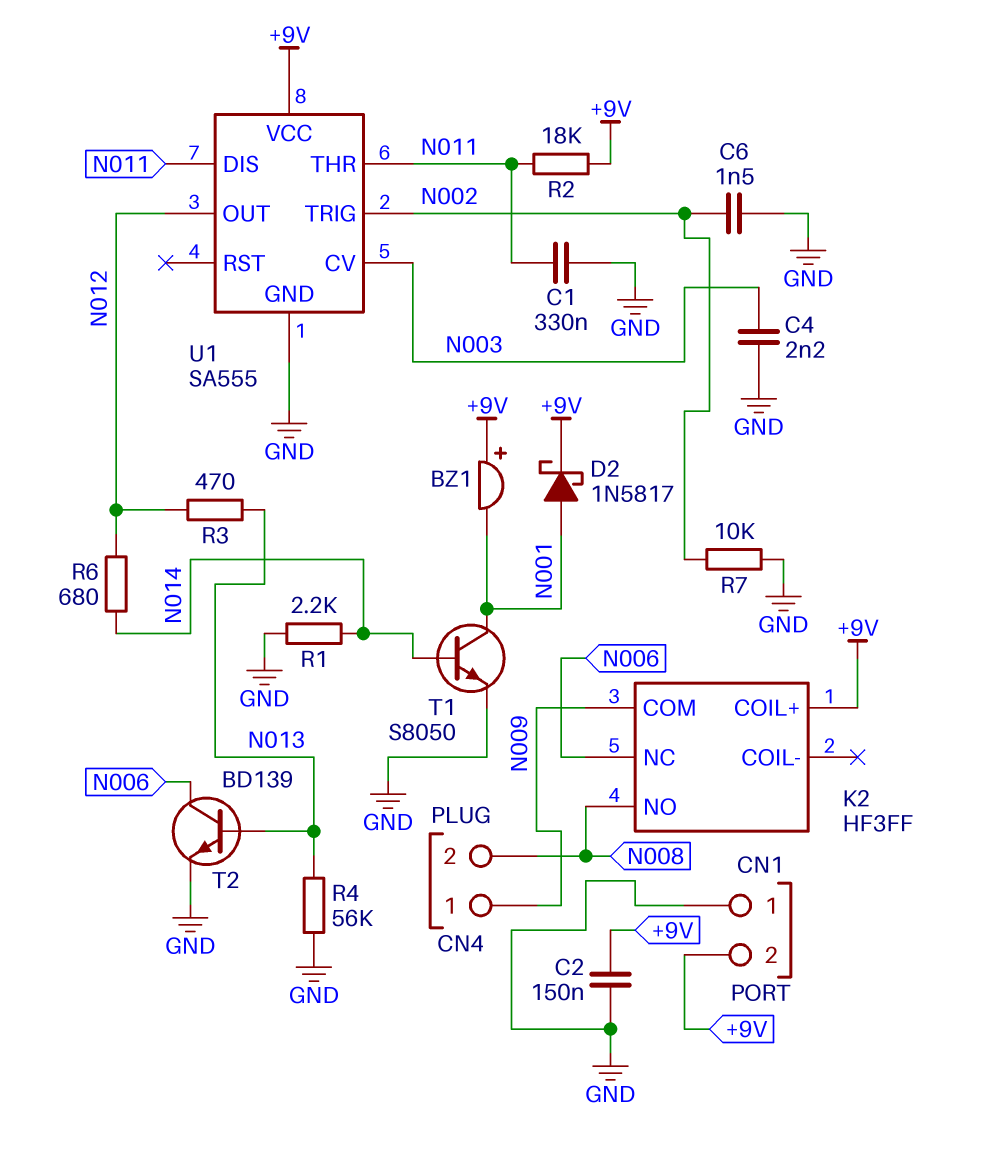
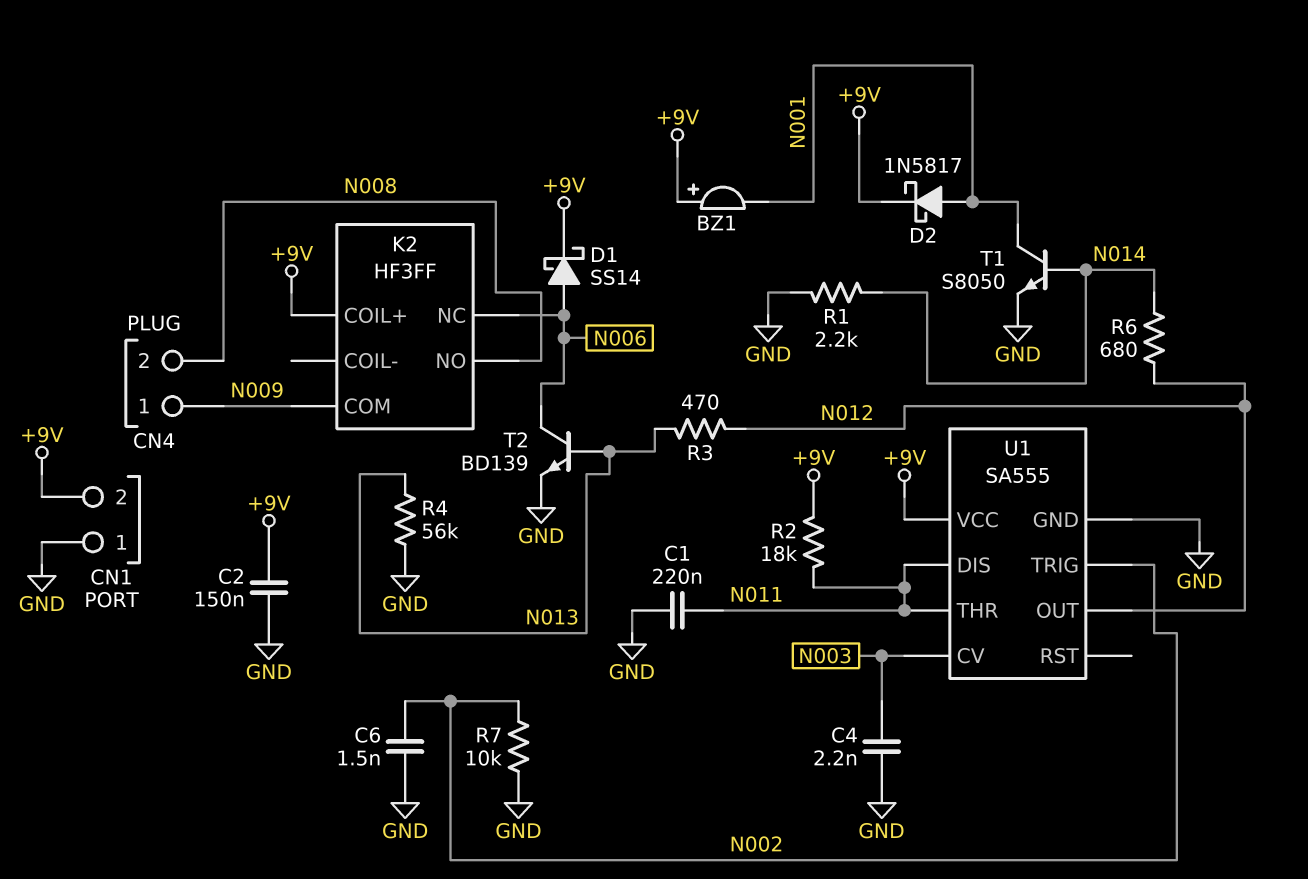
C1: 330nF (GND, N011) -> 220nF (GND, N011)
D1: none -> schottky SS14 (A N006, K +9V)

